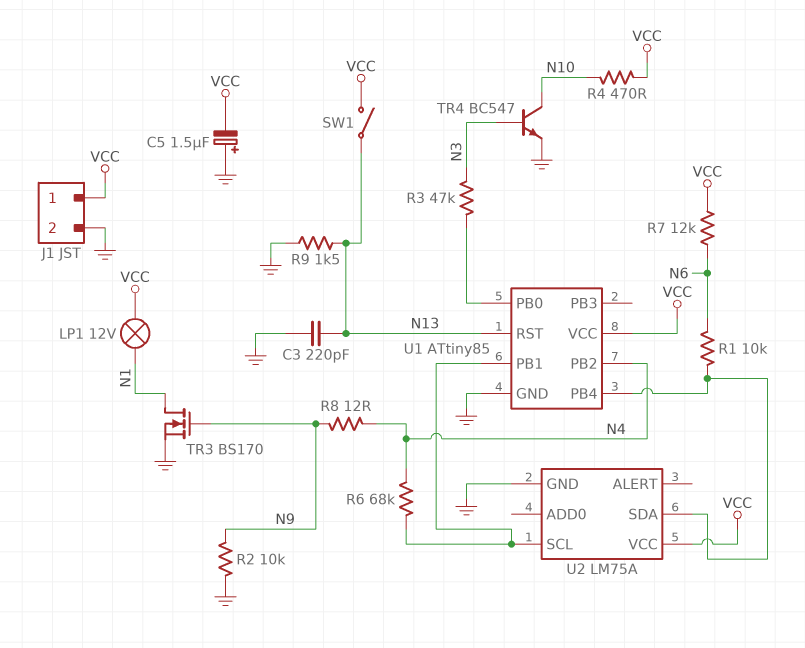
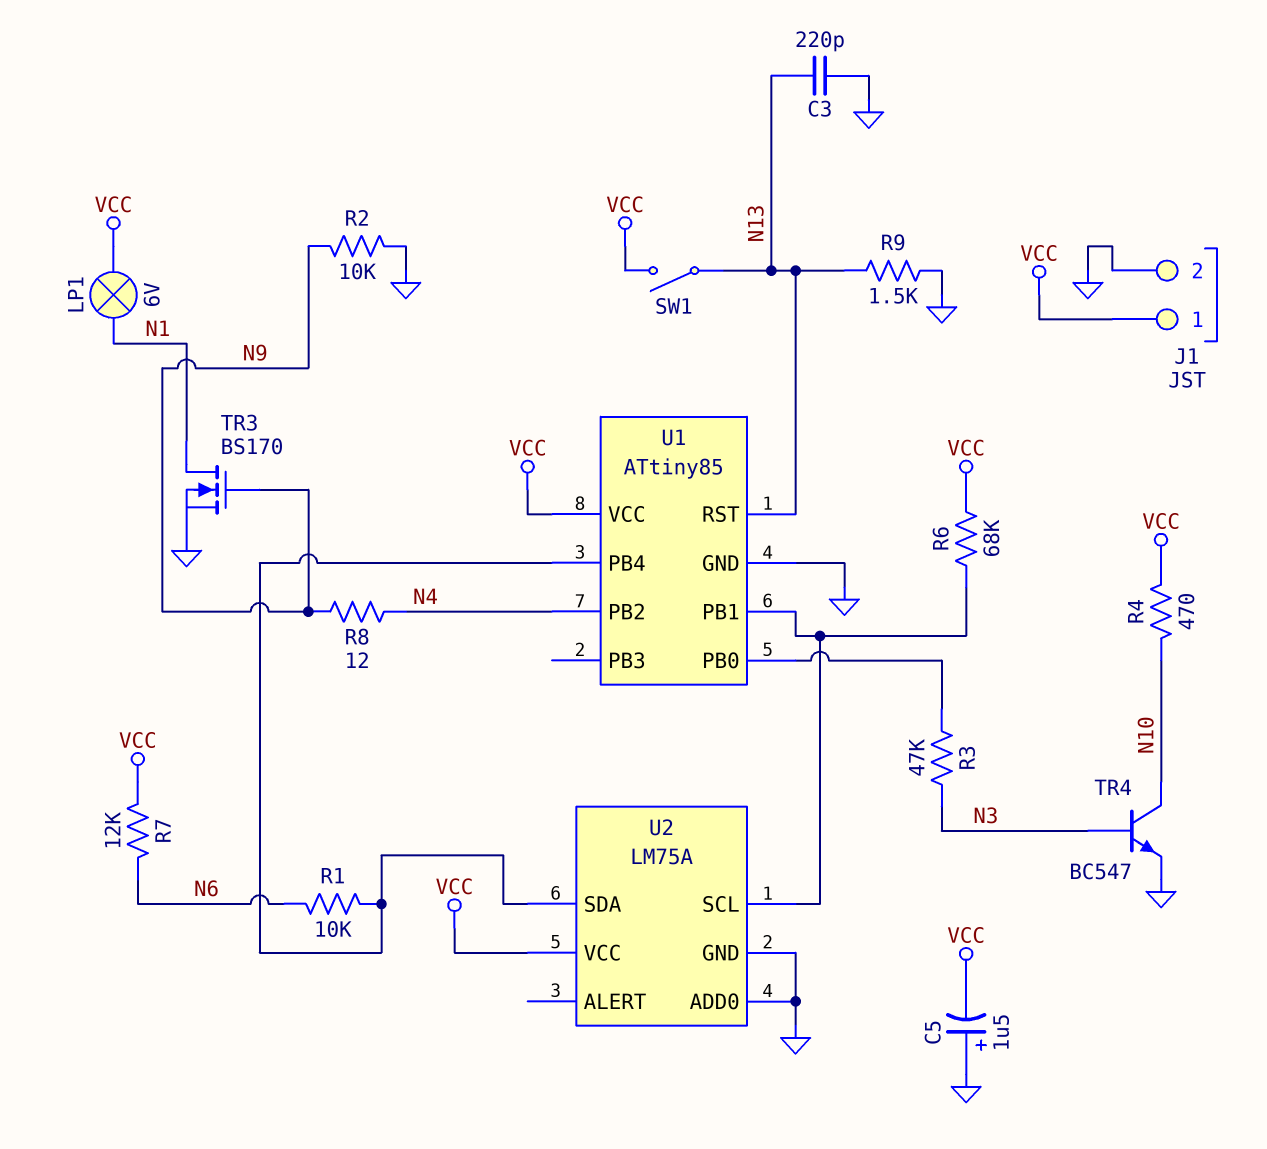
LP1: lamp 12V (N1, VCC) -> lamp 6V (N1, VCC)
R6: 68k (N4, U1/PB1) -> 68k (U1/PB1, VCC)
U2 pin ADD0: none -> GND

